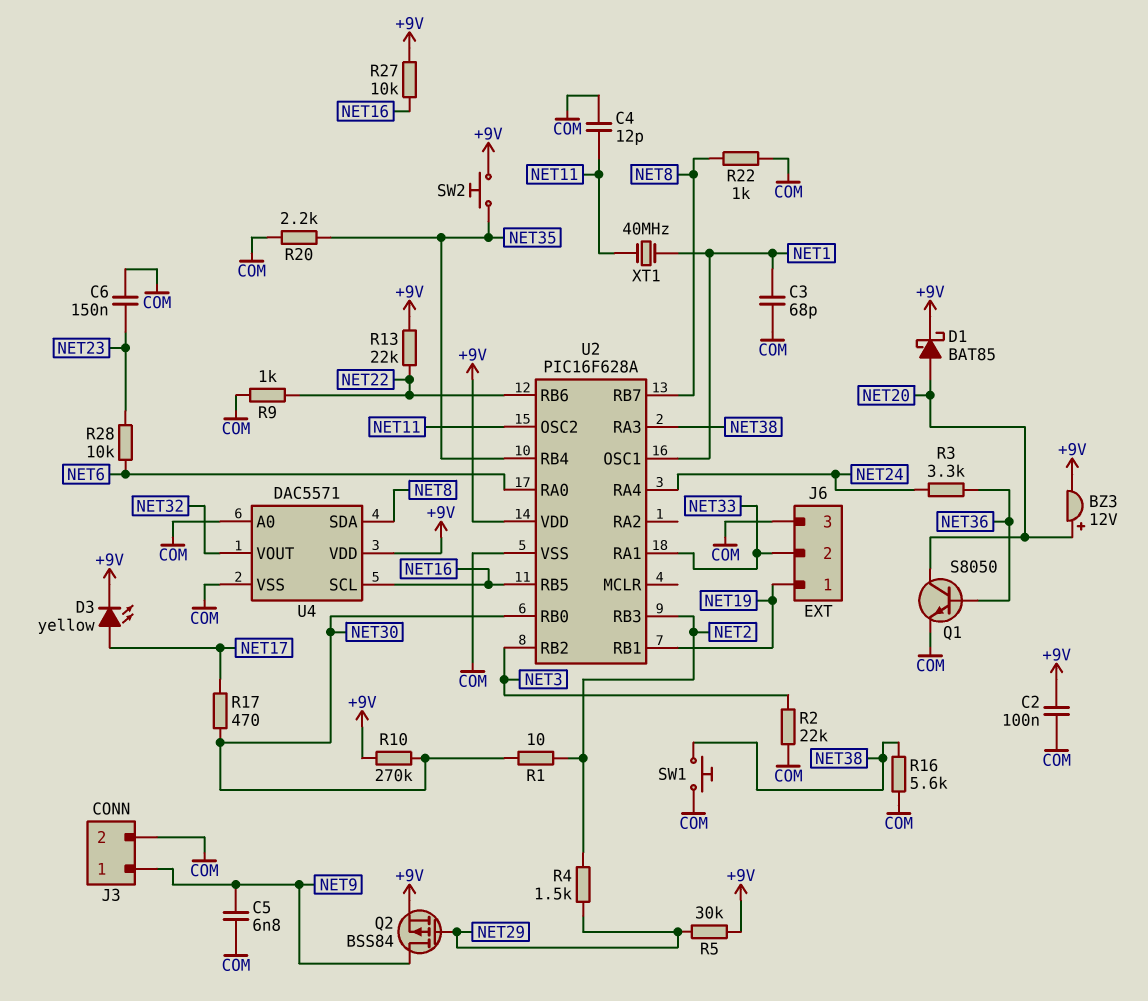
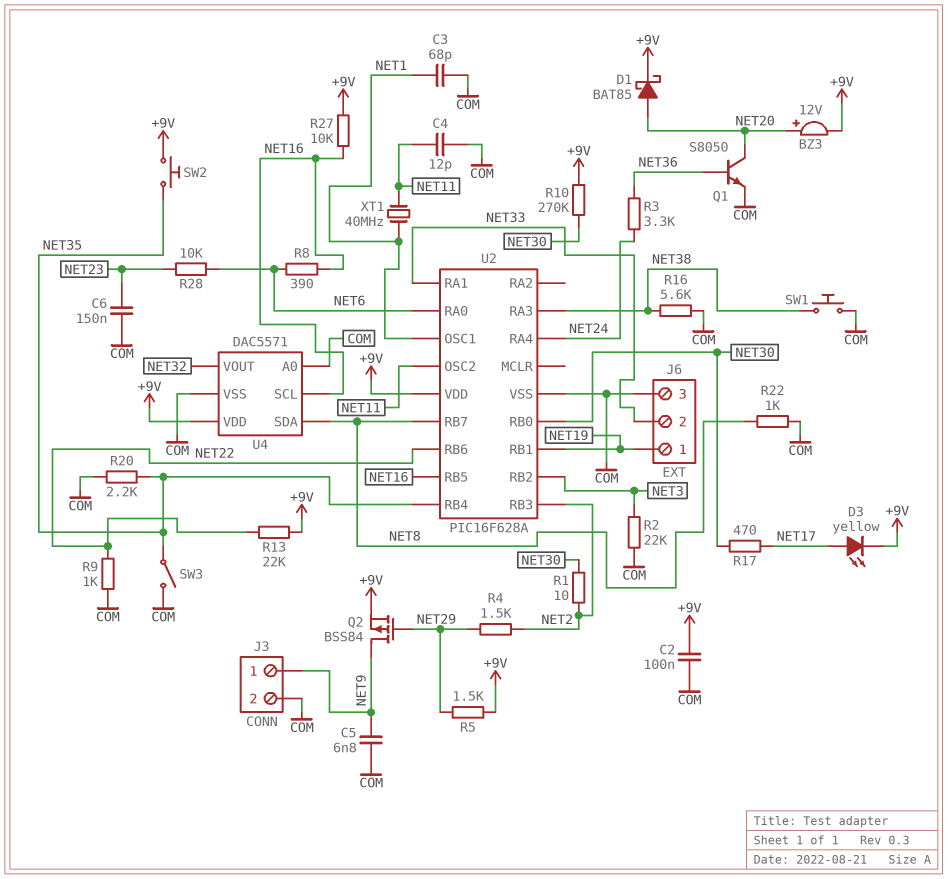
R5: 30k (+9V, NET29) -> 1.5k (+9V, NET29)
R8: none -> 390 (NET6, NET16)
SW3: none -> switch (COM, NET35)

